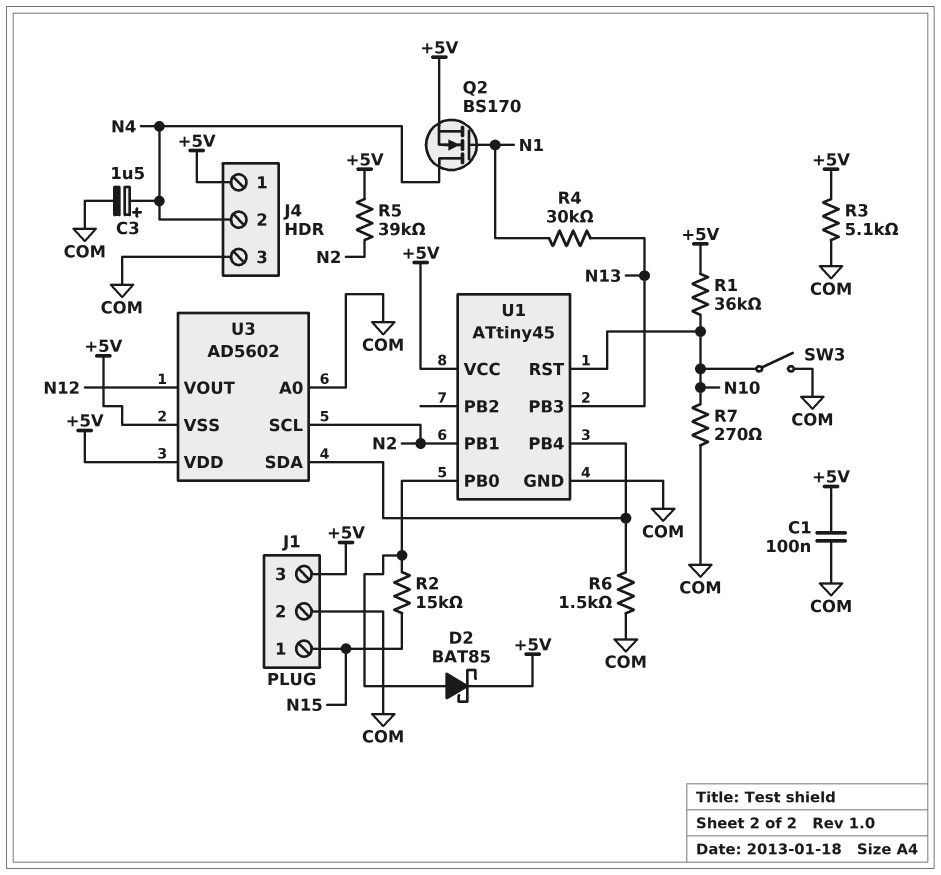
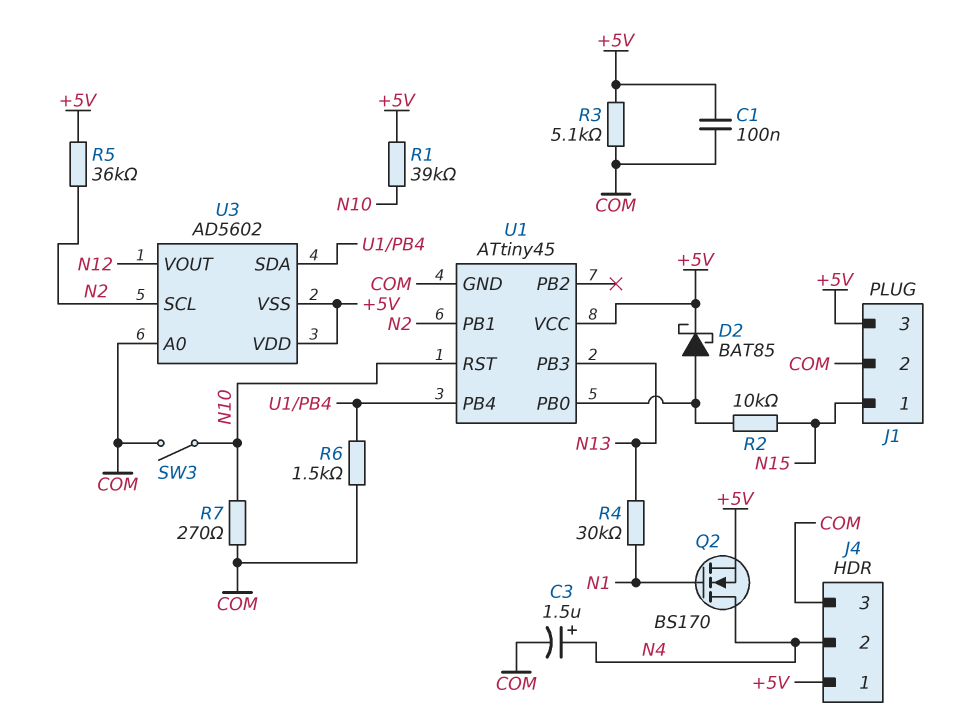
R1: 36k (+5V, N10) -> 39k (+5V, N10)
R2: 15k (N15, U1/PB0) -> 10k (N15, U1/PB0)
R5: 39k (+5V, N2) -> 36k (+5V, N2)

